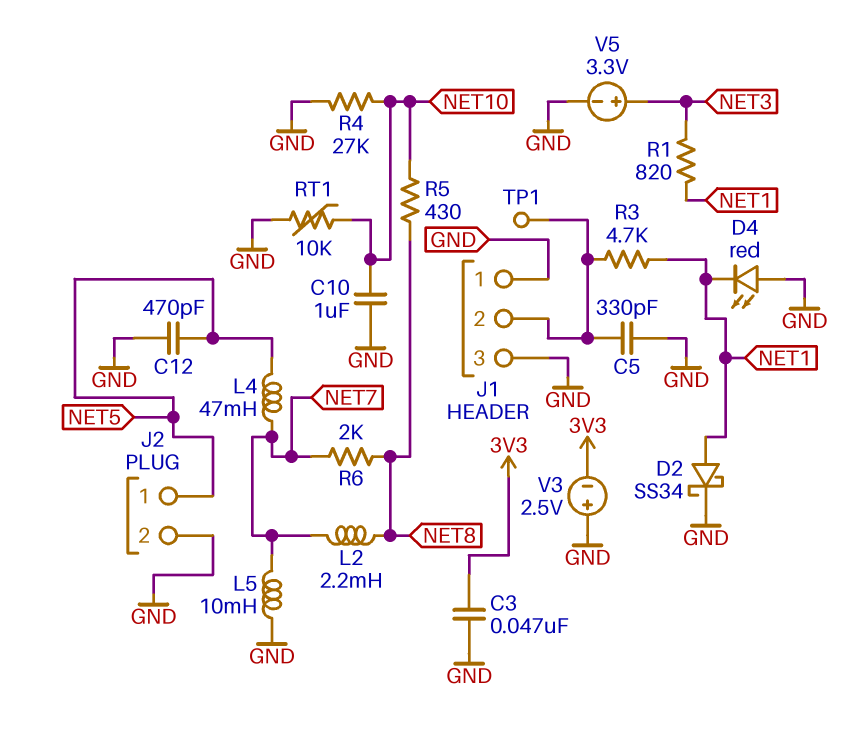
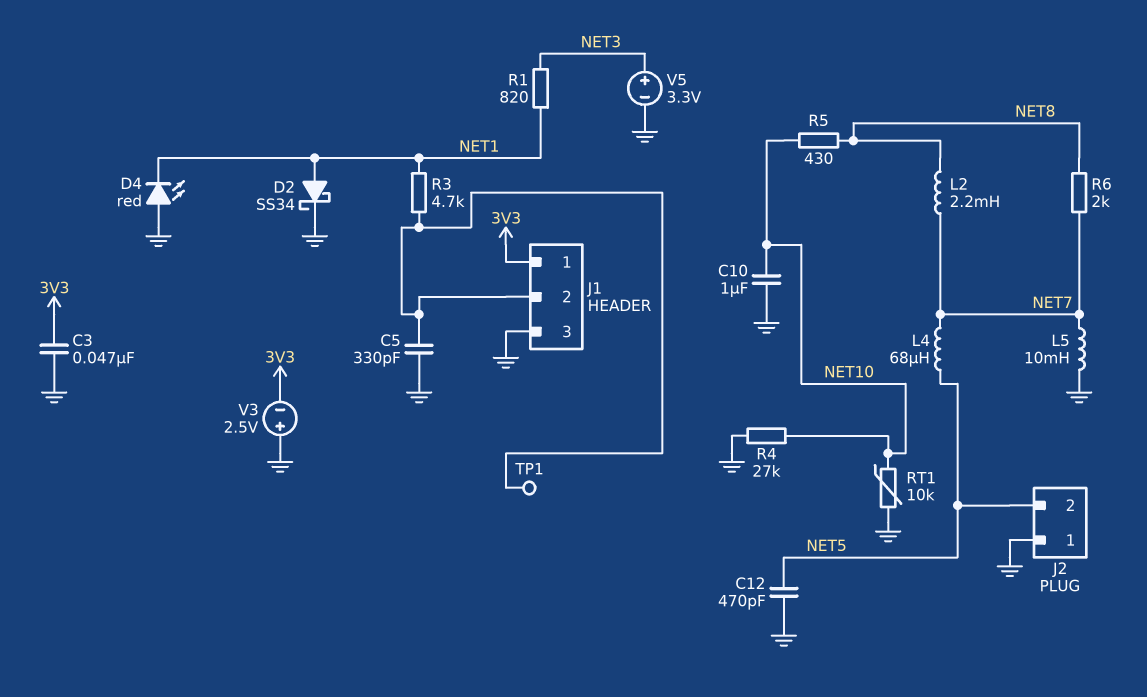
J1 pin 1: GND -> 3V3
J2 pin 1: NET5 -> GND
J2 pin 2: GND -> NET5
L4: 47mH (NET5, NET7) -> 68uH (NET5, NET7)

